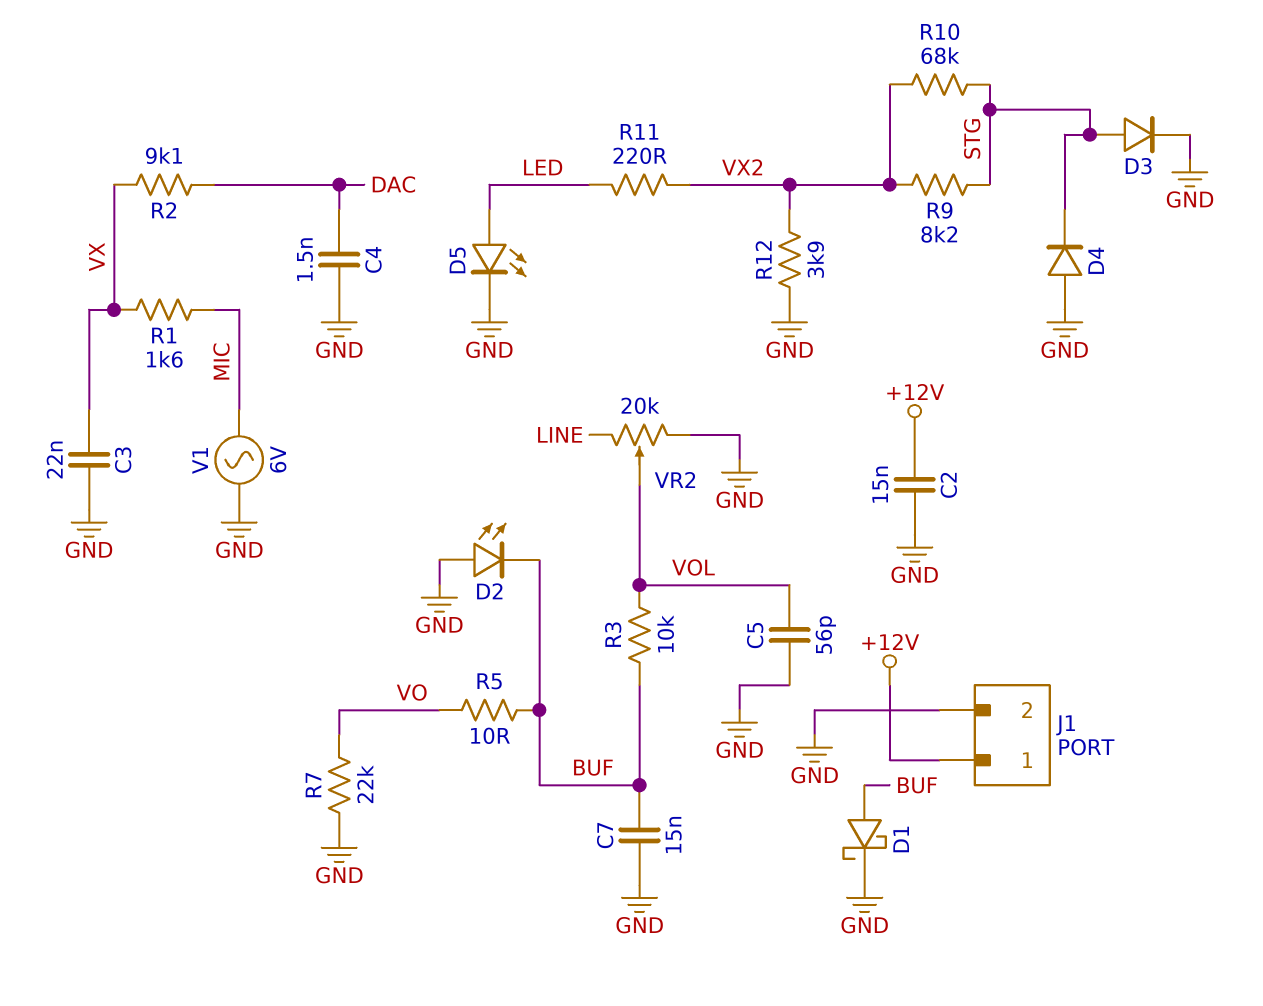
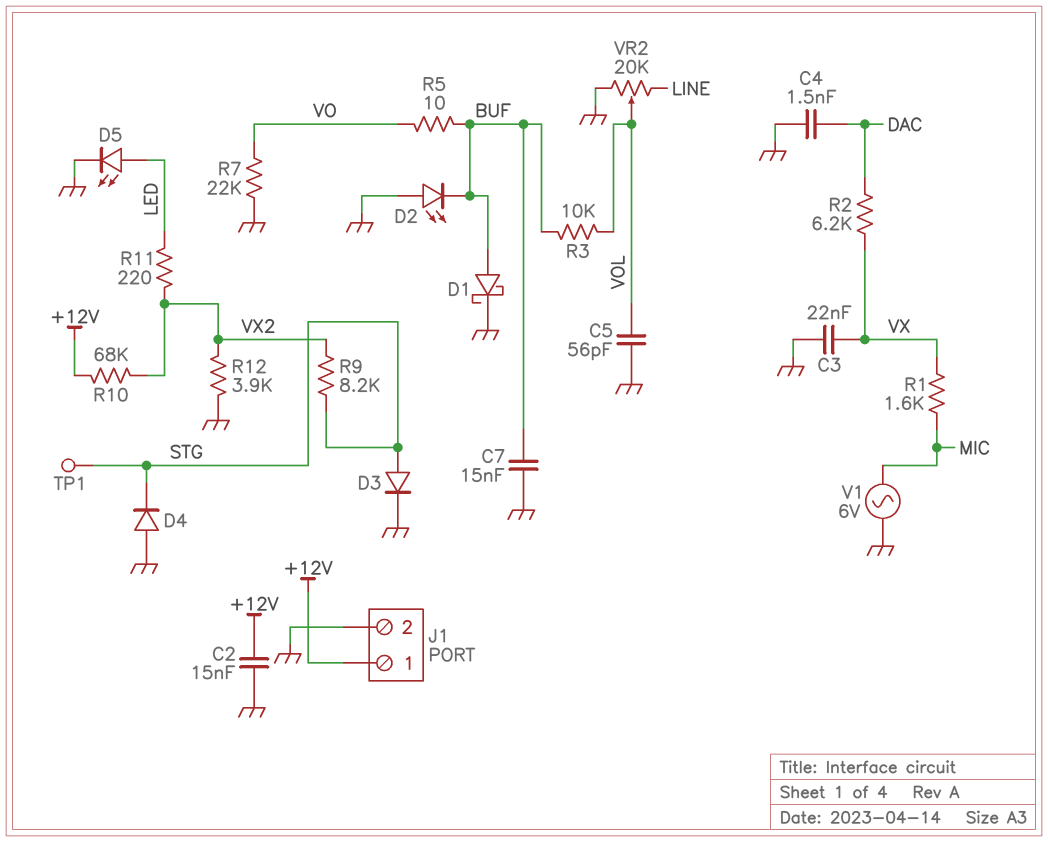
R2: 9.1k (DAC, VX) -> 6.2k (DAC, VX)
R10: 68k (STG, VX2) -> 68k (+12V, VX2)
TP1: none -> test point (STG)

